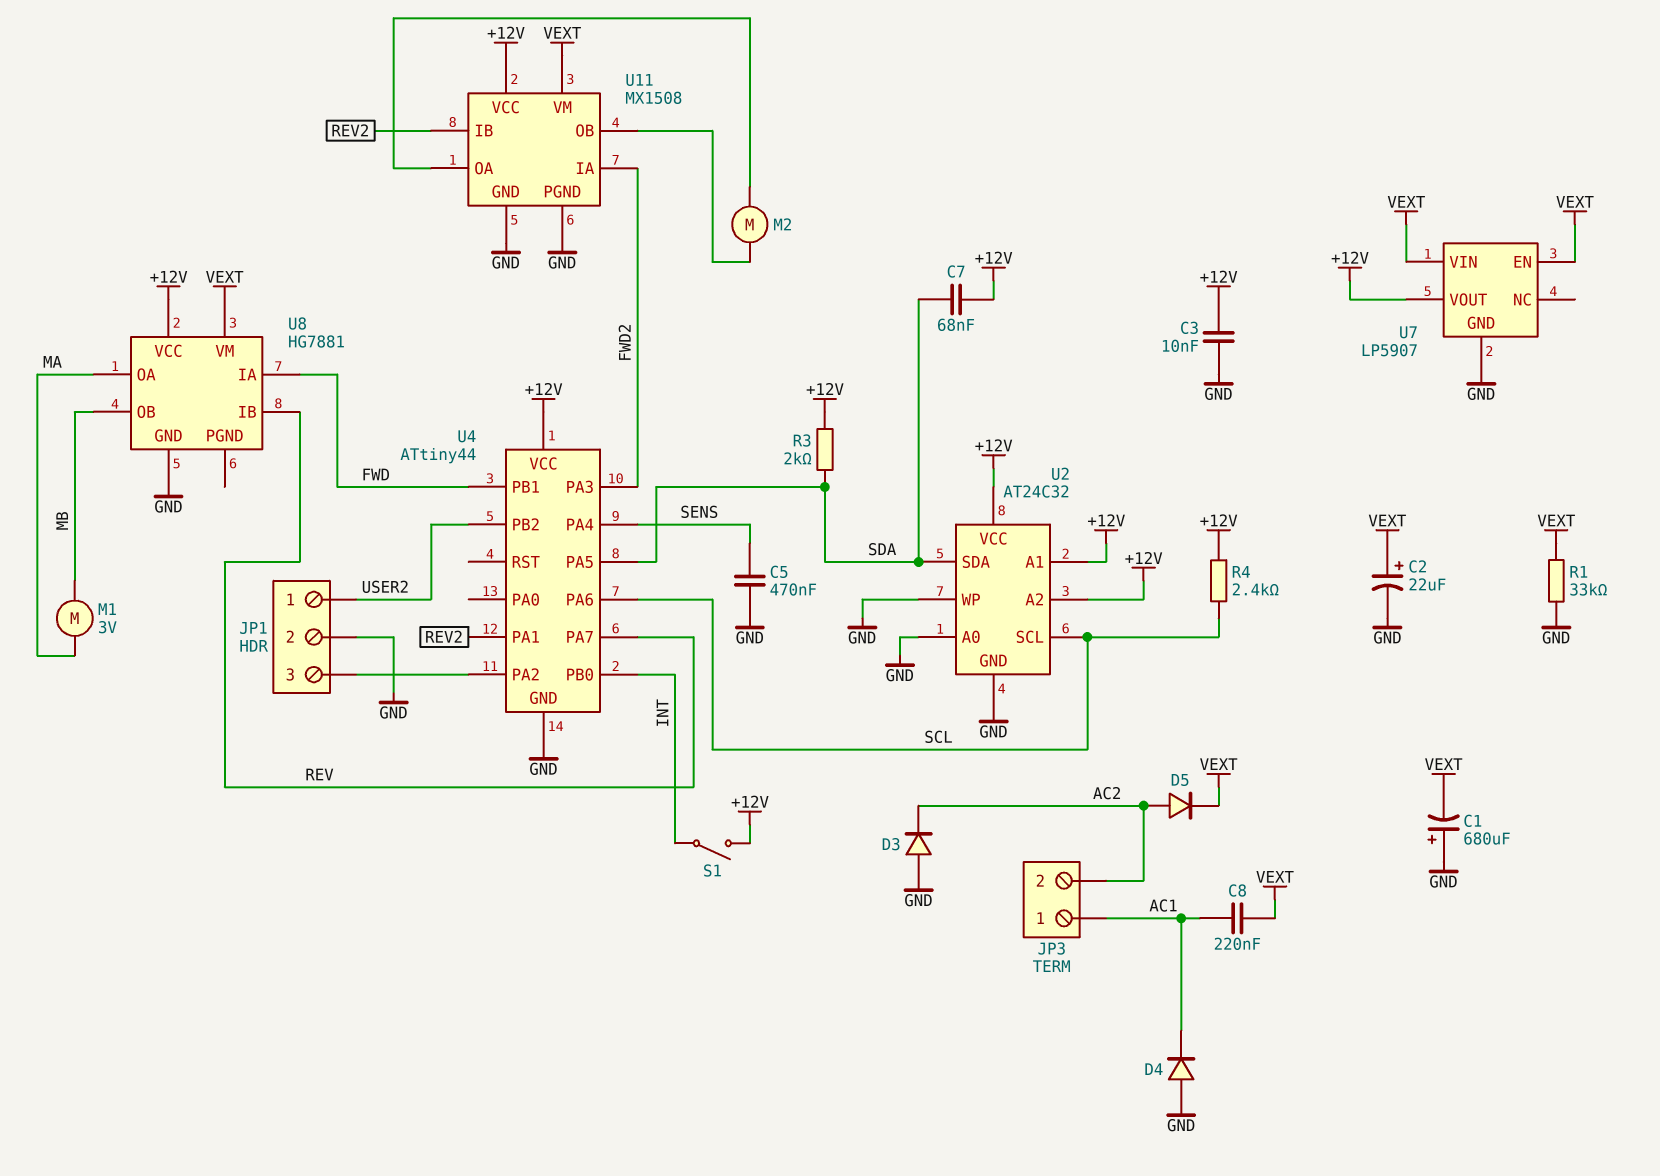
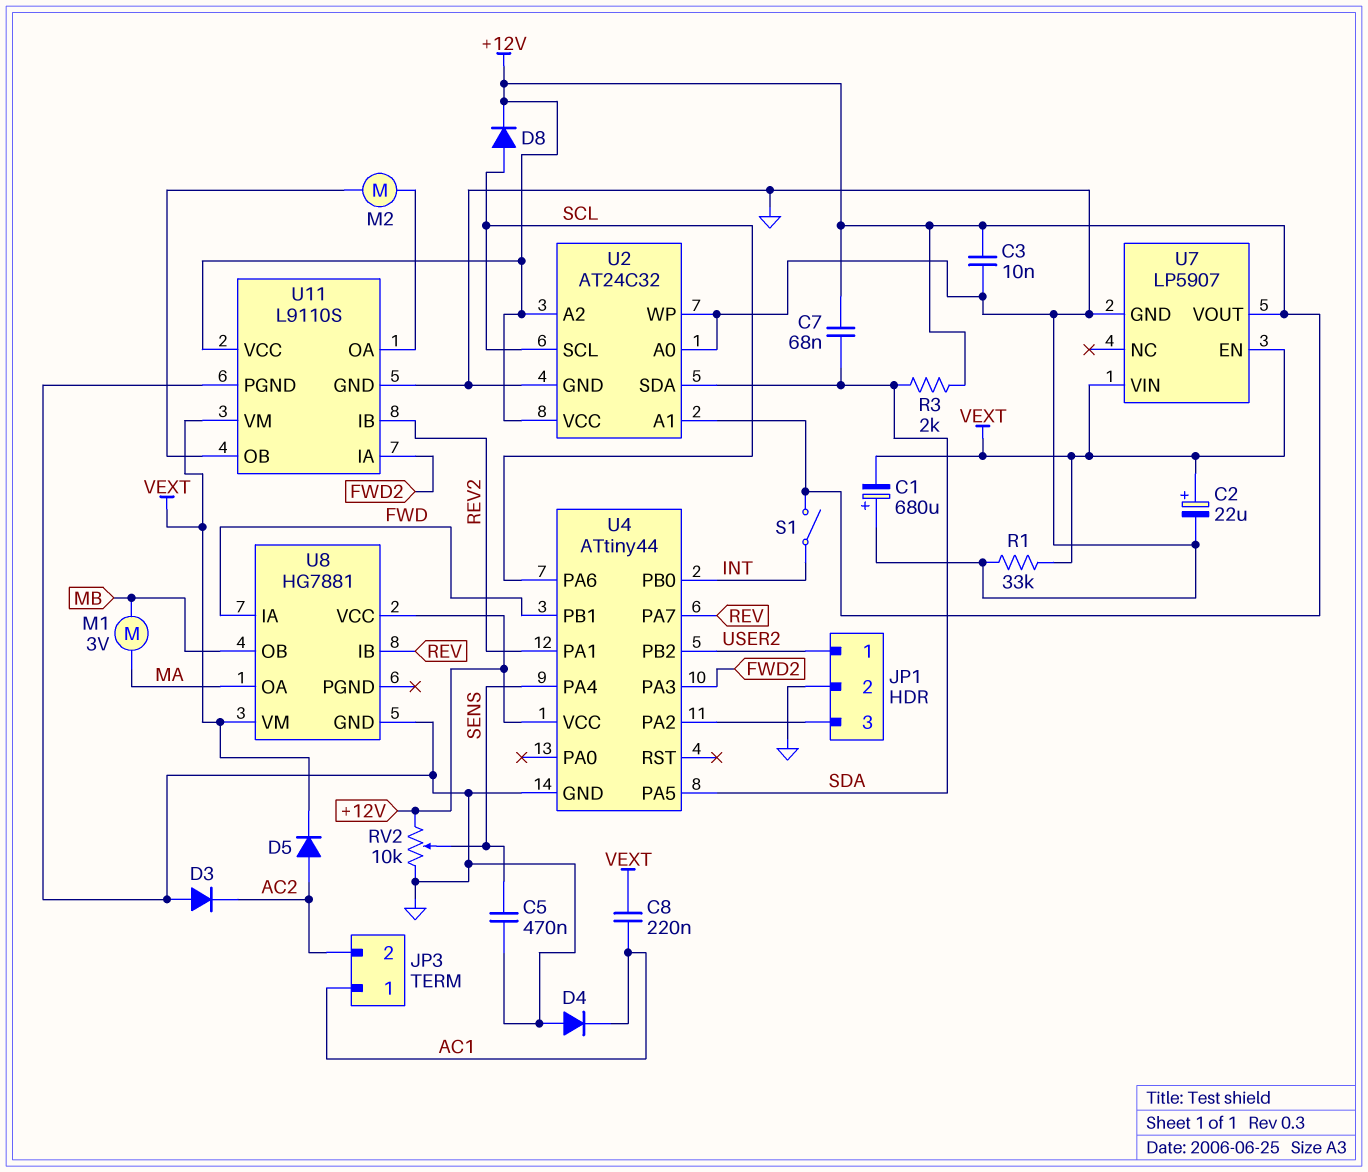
D8: none -> diode (A SCL, K +12V)
R4: 2.4k (+12V, SCL) -> none
RV2: none -> 10k (+12V, GND, wiper SENS)
U11: MX1508 -> L9110S

